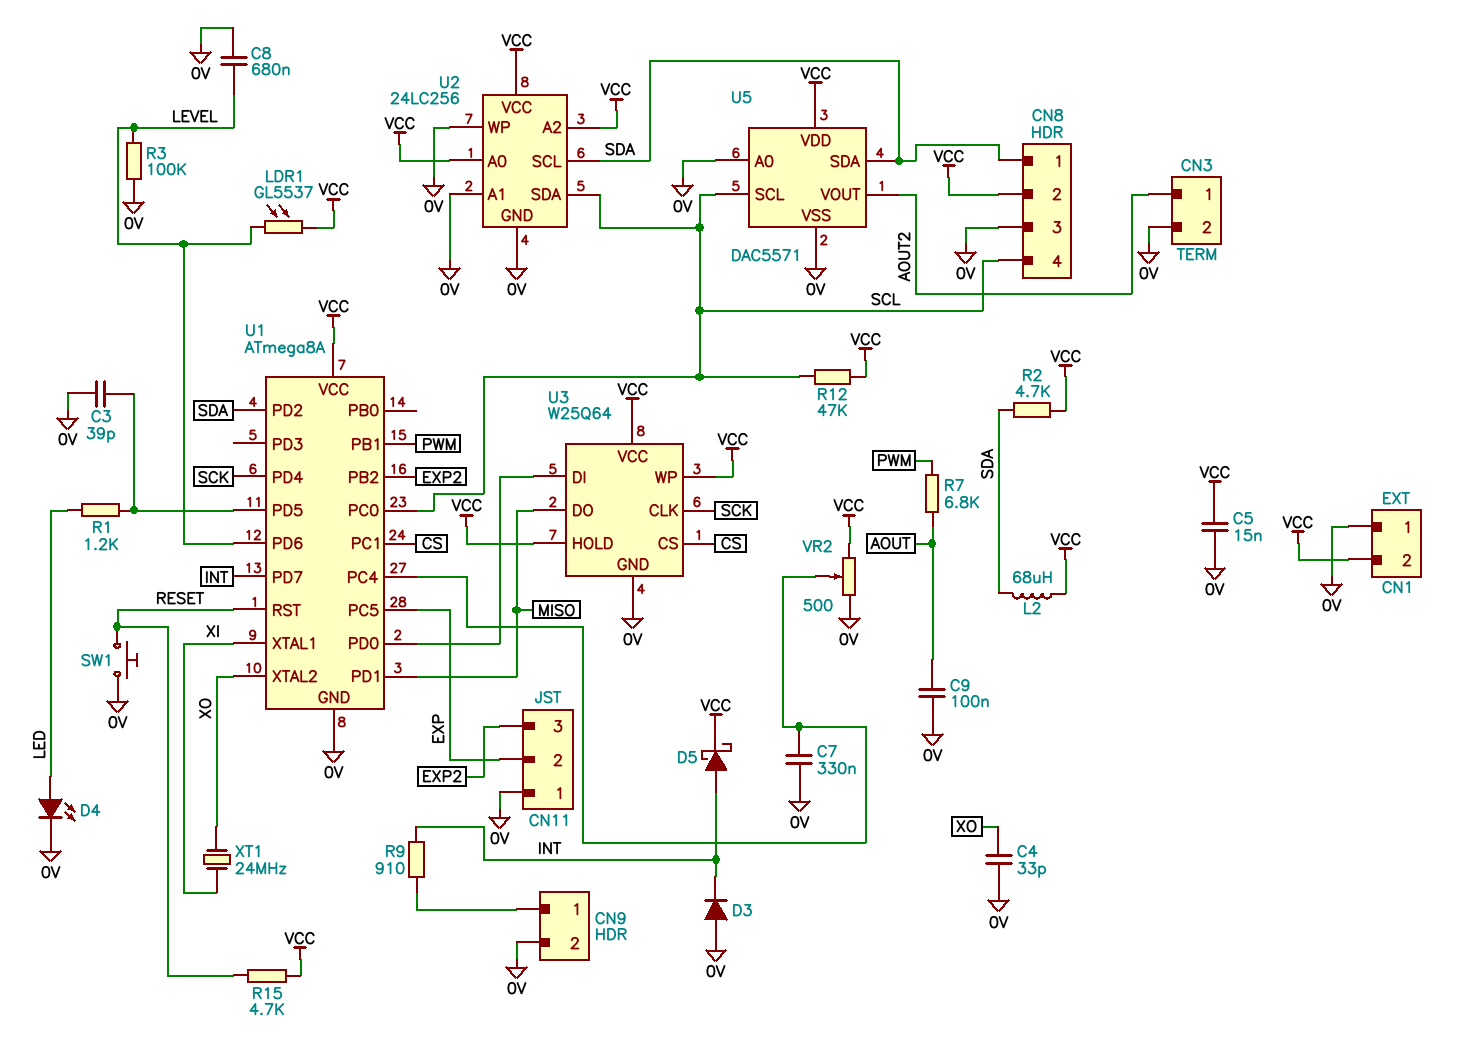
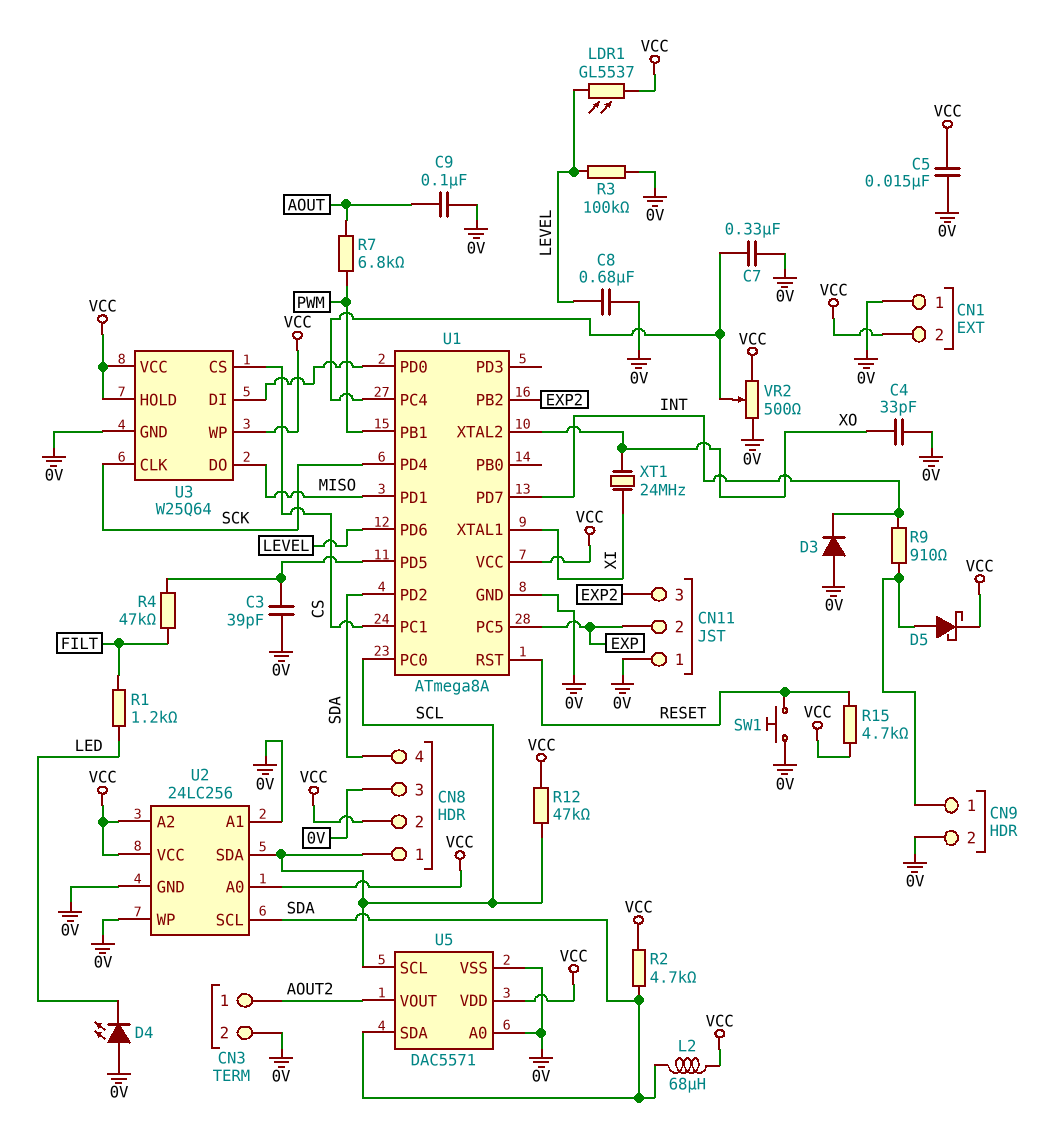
CN8 pin 1: SDA -> SCL
CN8 pin 4: SCL -> SDA
D4: LED (A LED, K 0V) -> LED (A 0V, K LED)
D5: schottky (A INT, K VCC) -> schottky (A CN9/1, K VCC)
R1: 1.2k (LED, U1/PD5) -> 1.2k (FILT, LED)
R4: none -> 47k (FILT, U1/PD5)

